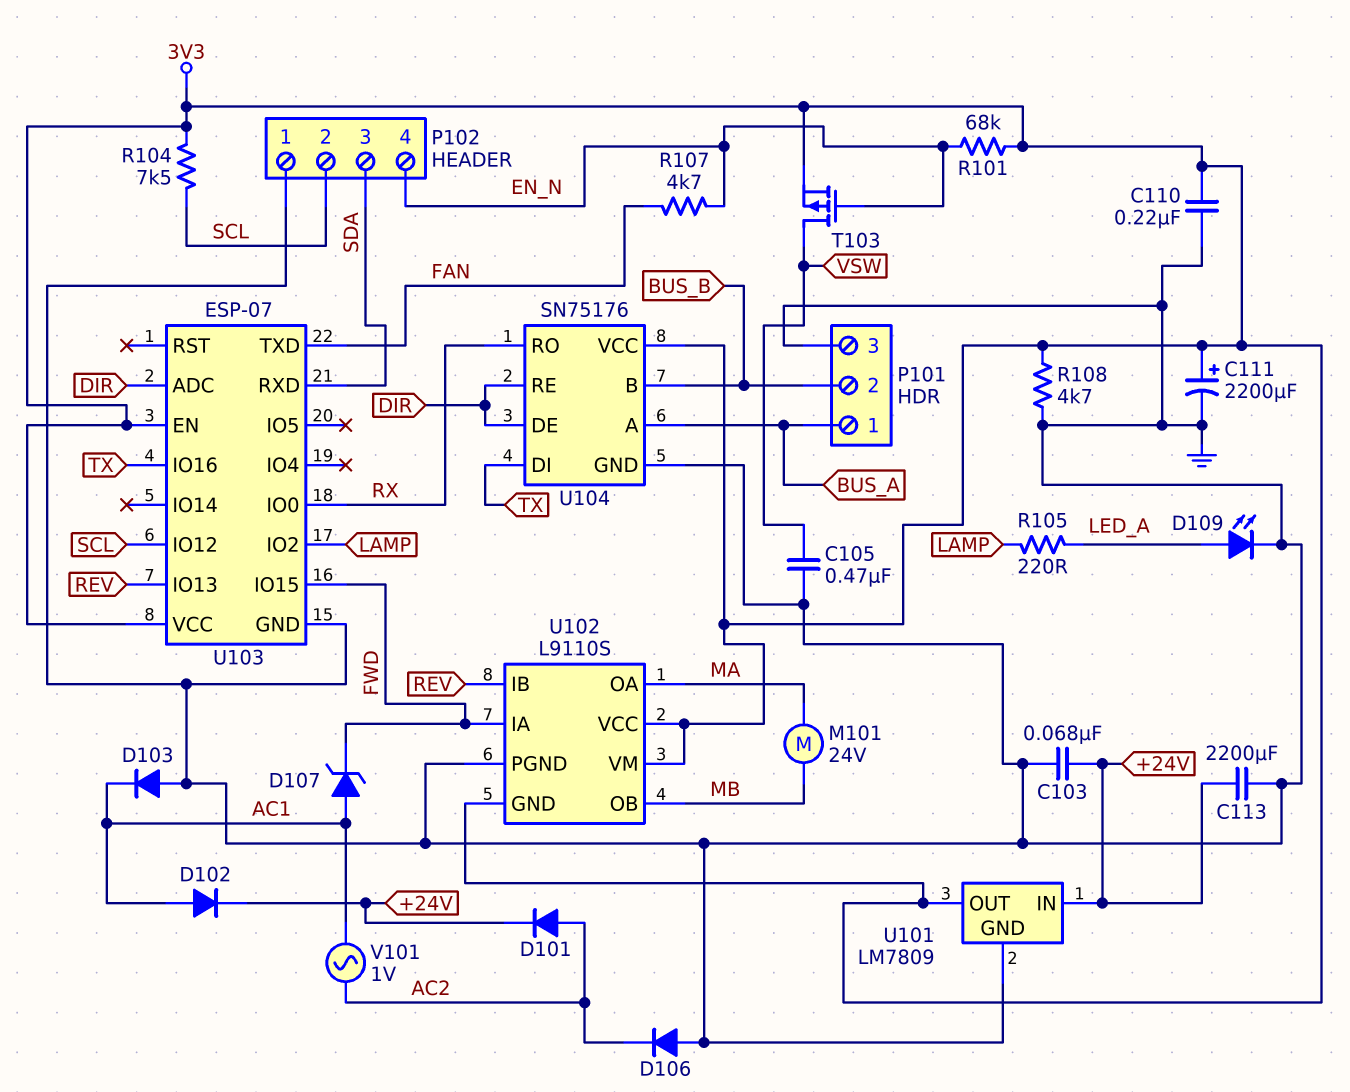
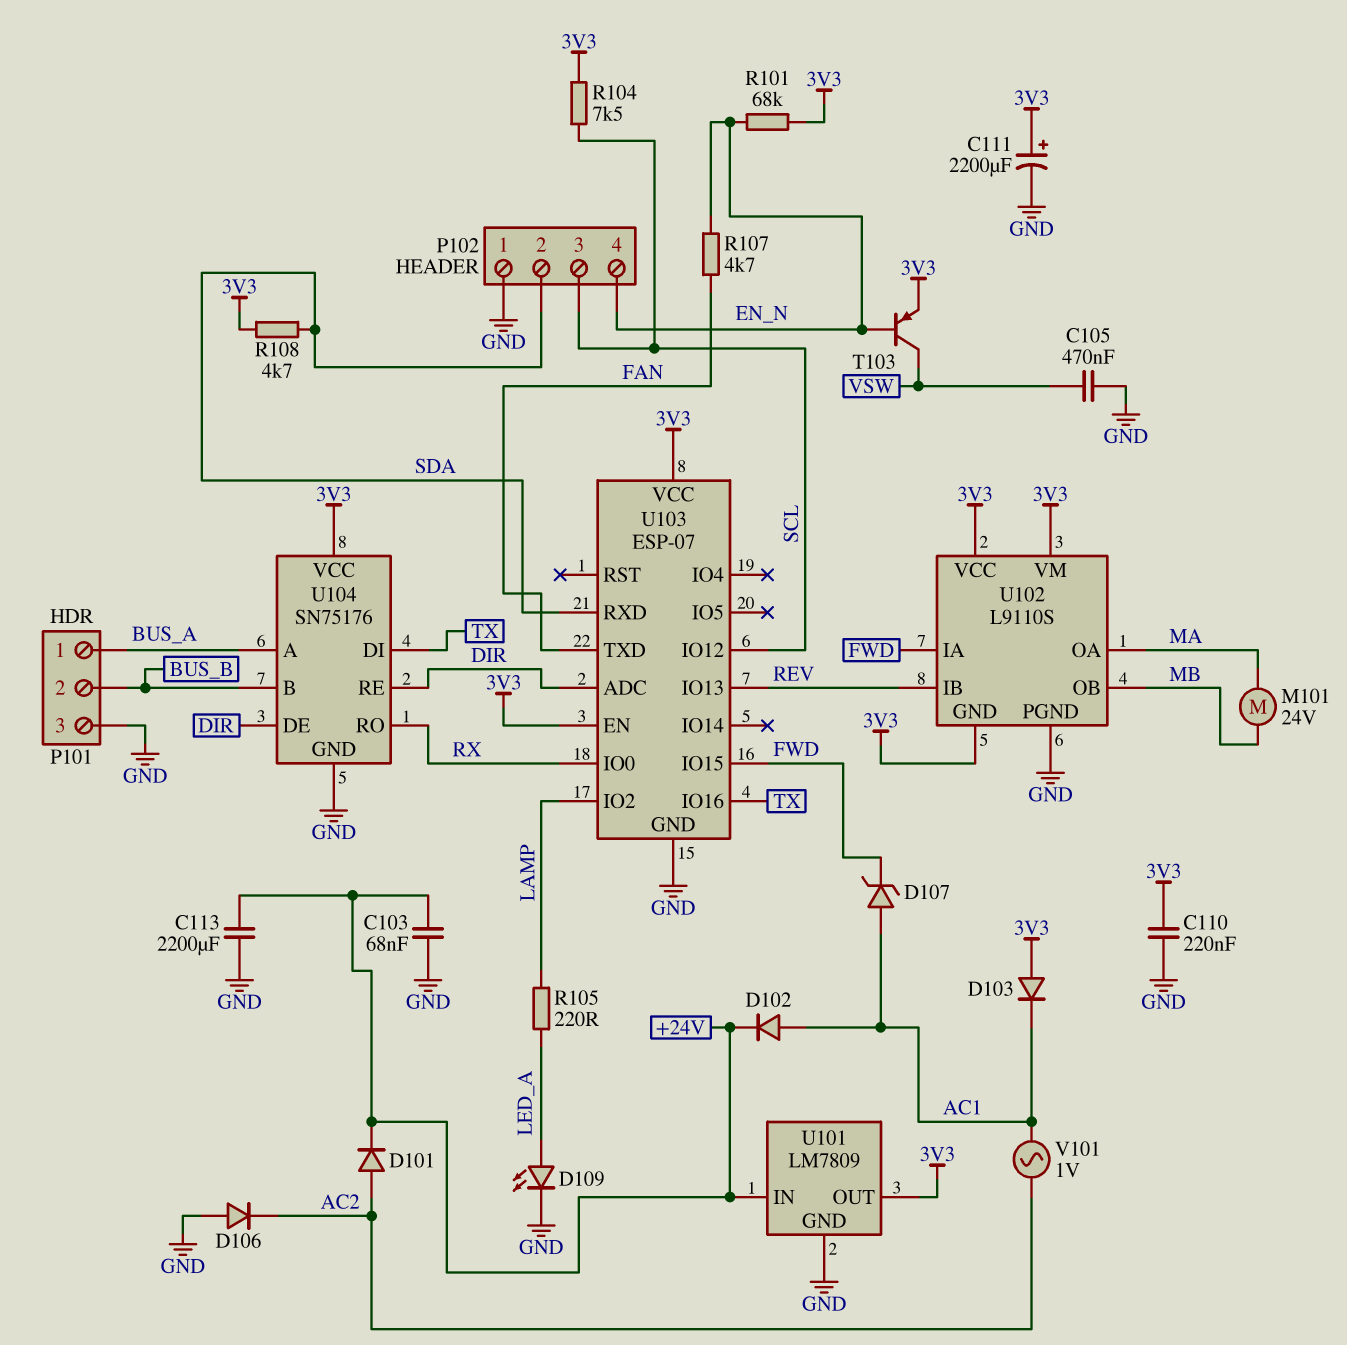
D103: diode (A GND, K AC1) -> diode (A 3V3, K AC1)
P102 pin 2: SCL -> SDA
P102 pin 3: SDA -> SCL
R108: 4.7k (3V3, GND) -> 4.7k (3V3, SDA)
T103: PMOS (G EN_N, D VSW, S 3V3) -> PNP (B EN_N, C VSW, E 3V3)

